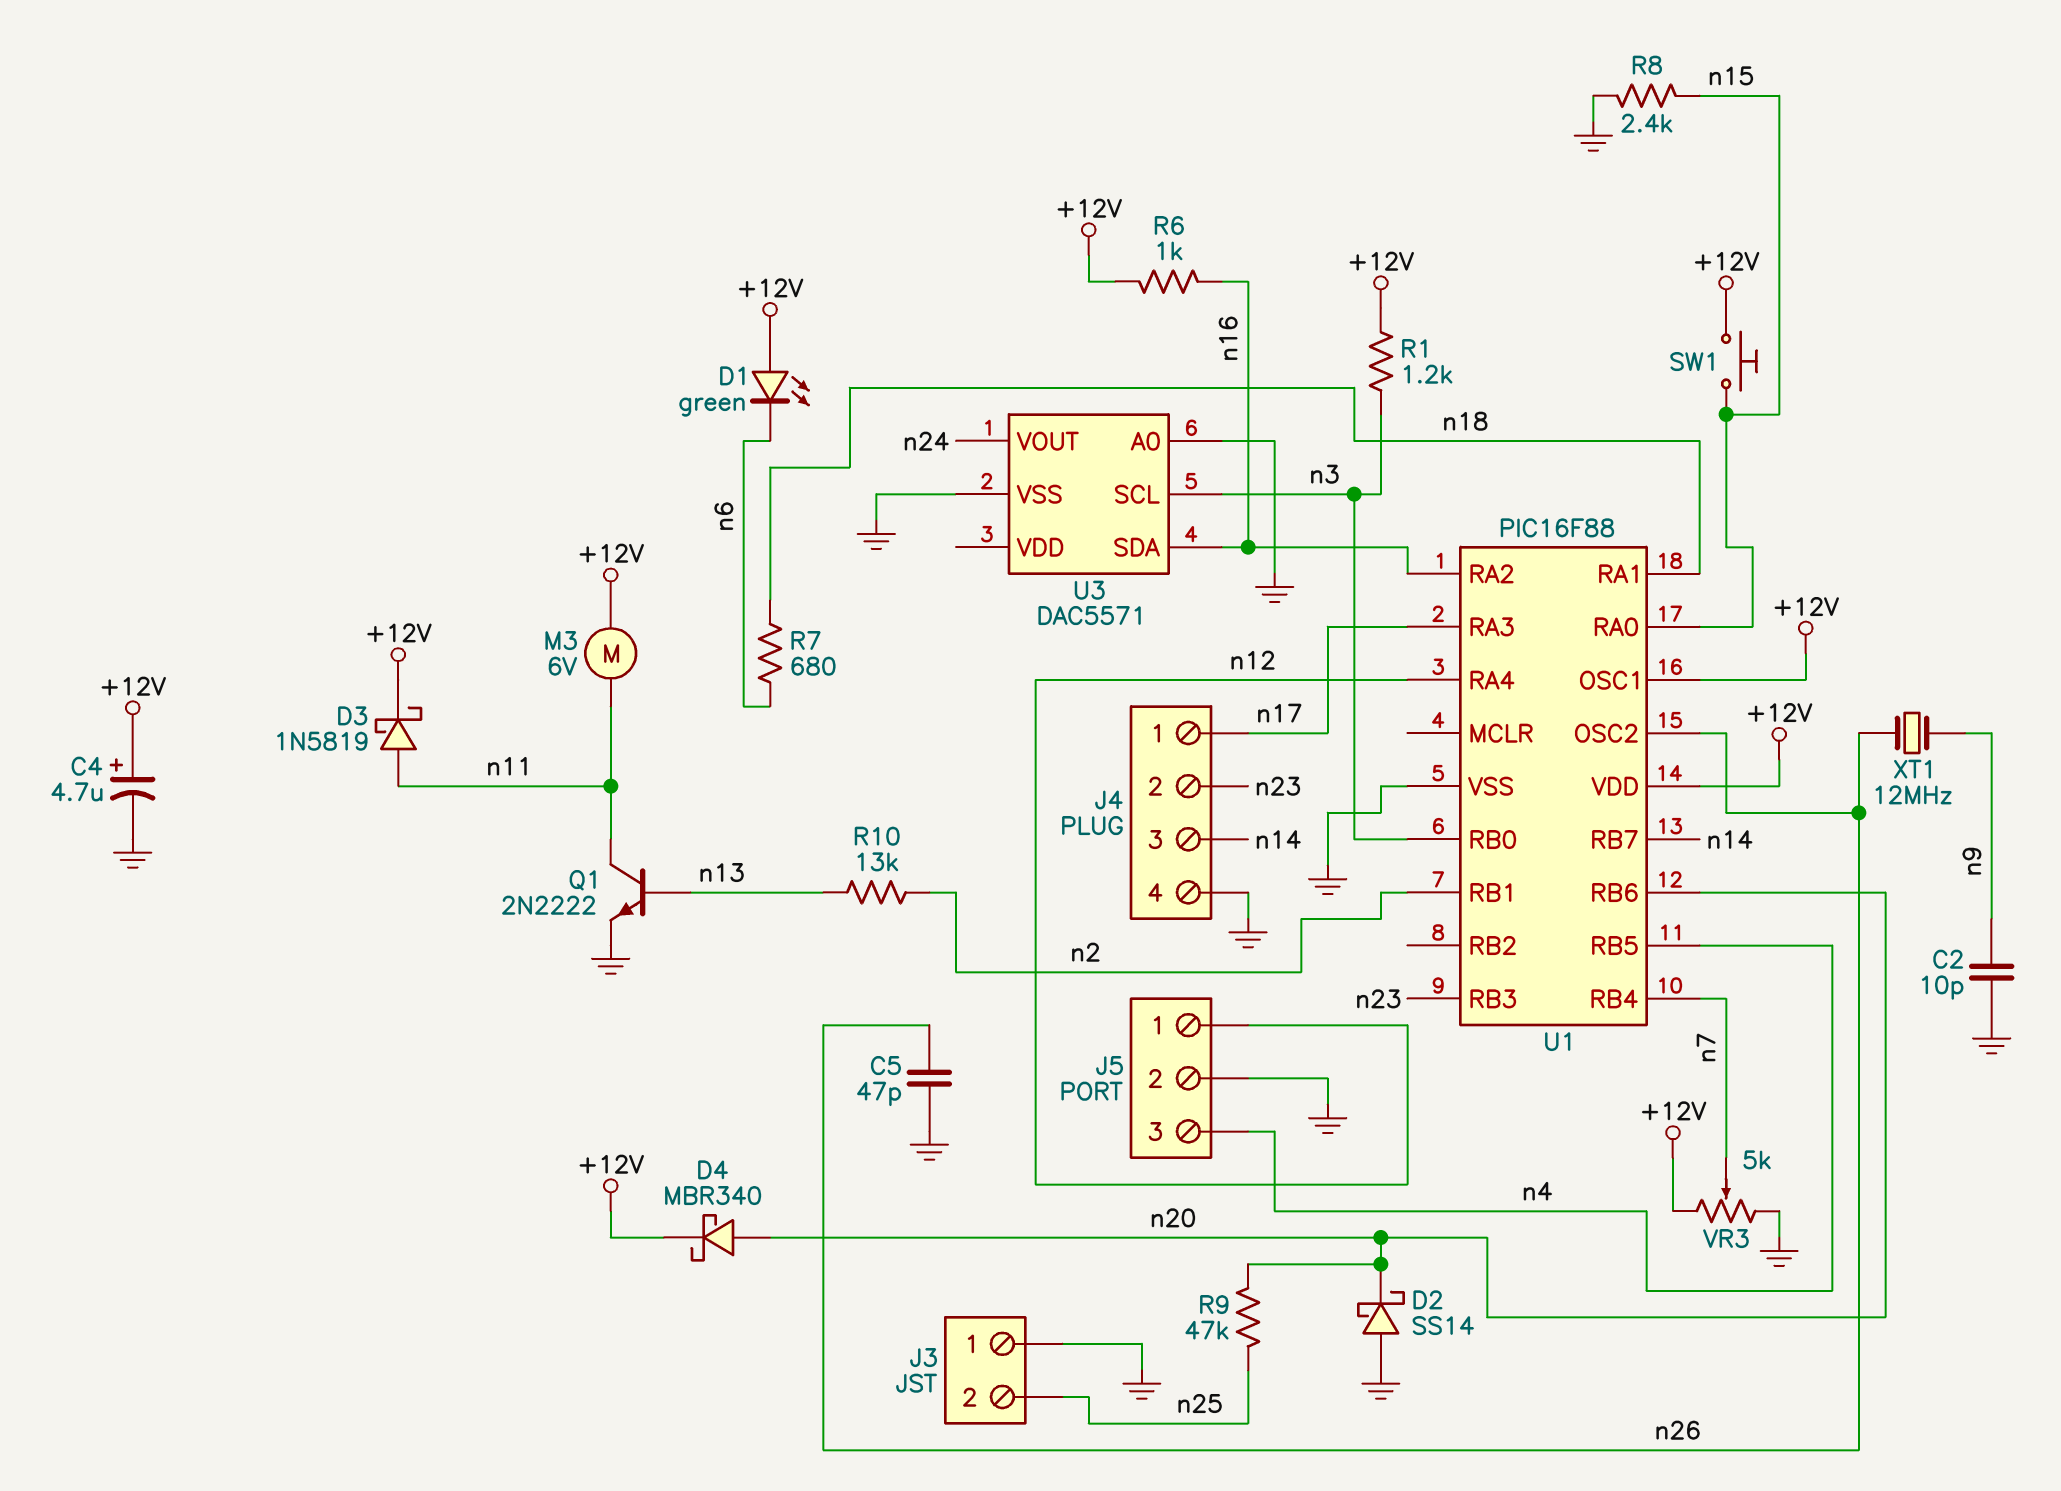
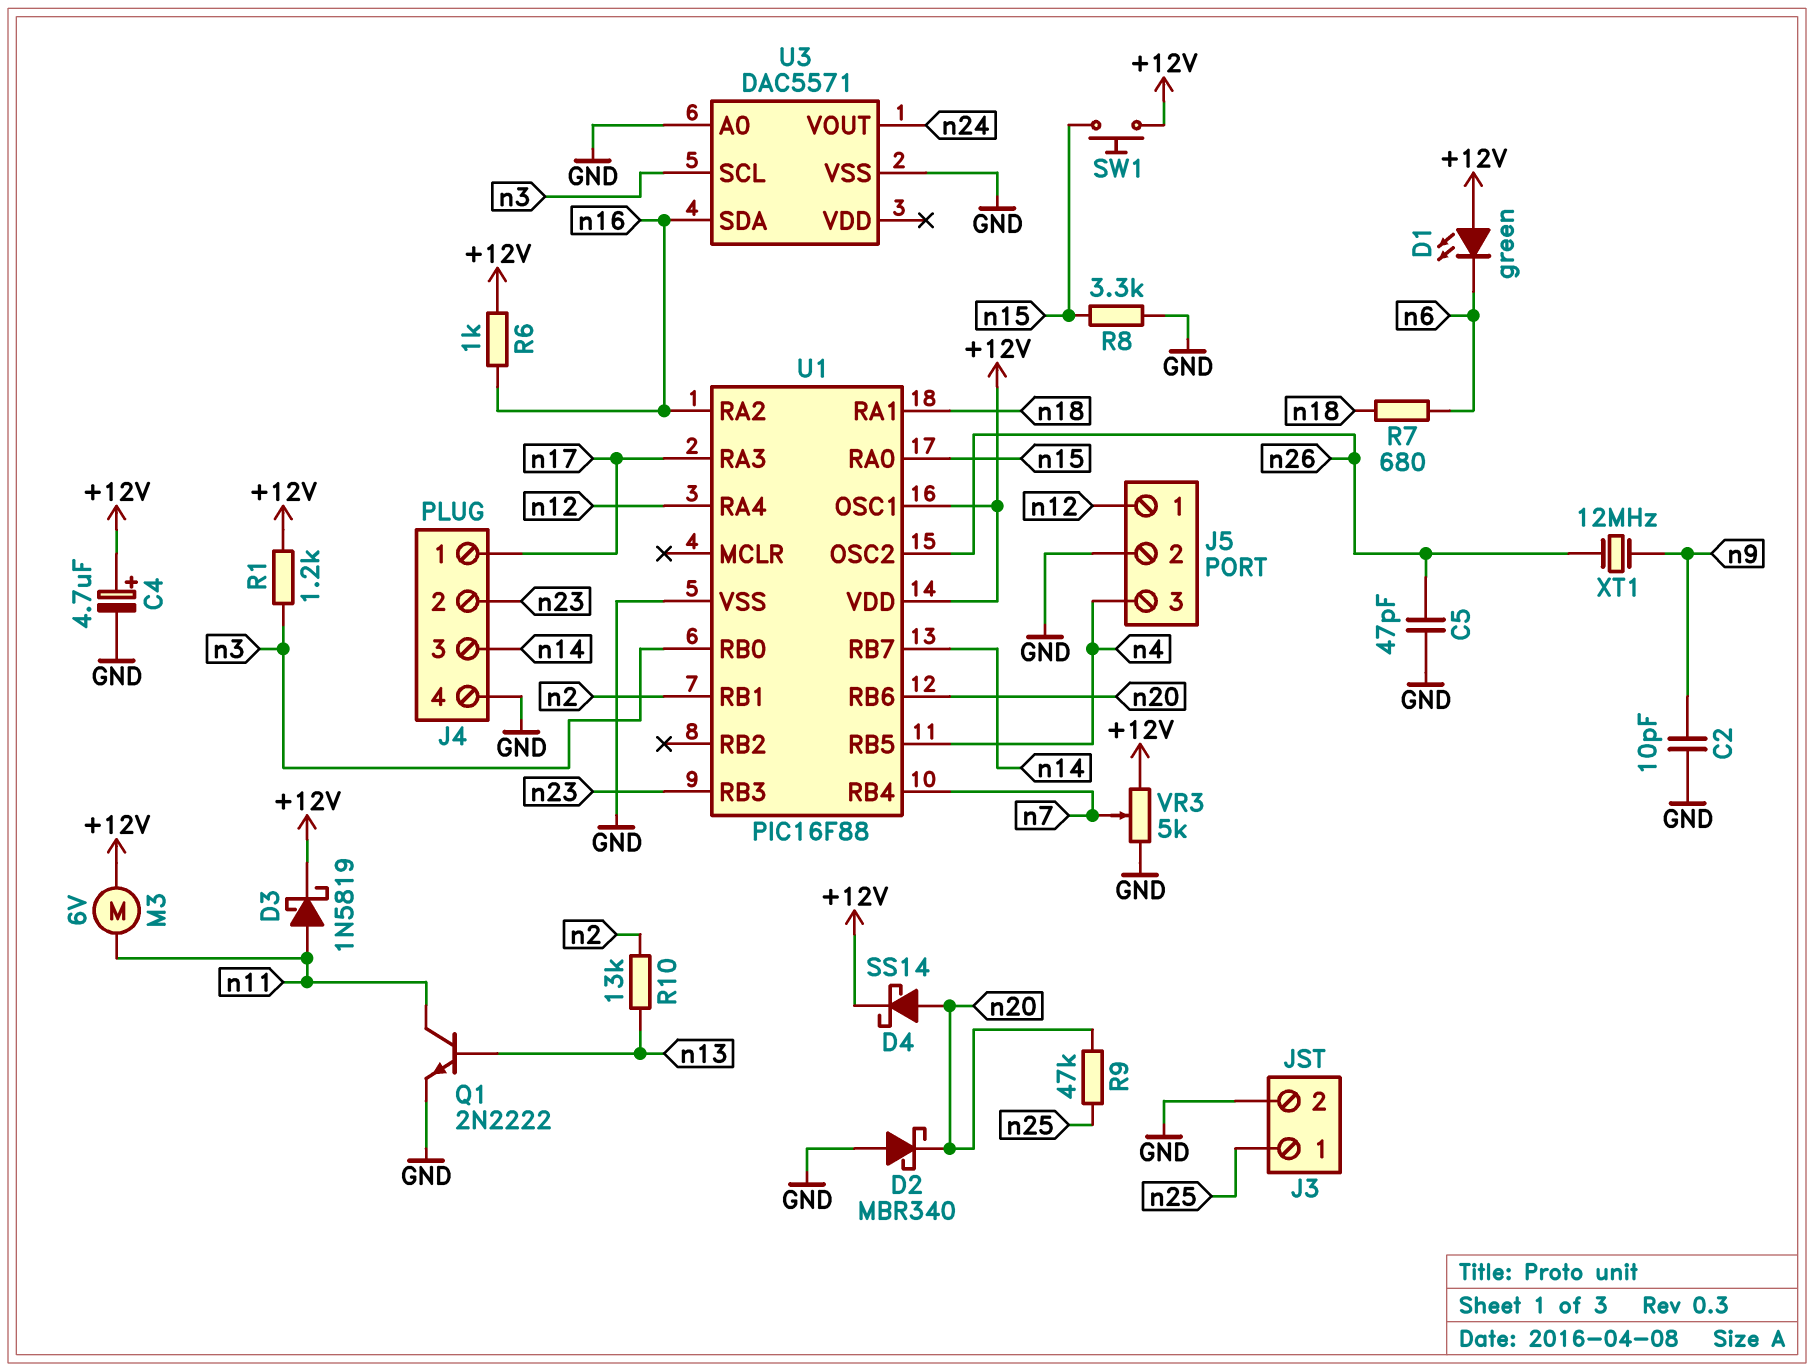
D2: schottky SS14 (A GND, K n20) -> schottky MBR340 (A GND, K n20)
D4: schottky MBR340 (A n20, K +12V) -> schottky SS14 (A n20, K +12V)
J3 pin 1: GND -> n25
J3 pin 2: n25 -> GND
R8: 2.4k (GND, n15) -> 3.3k (GND, n15)

